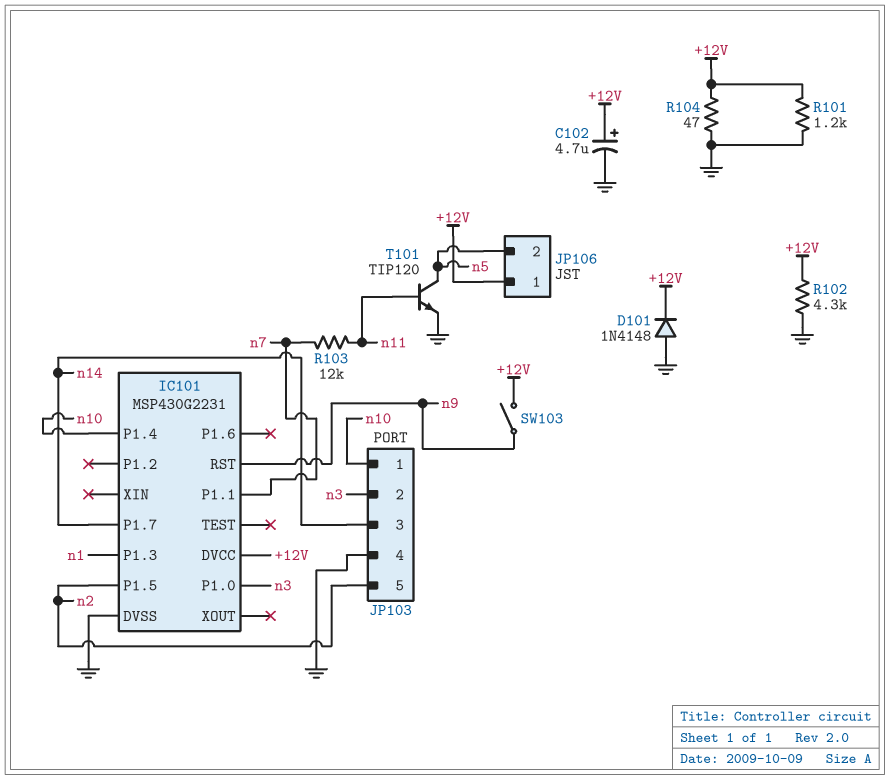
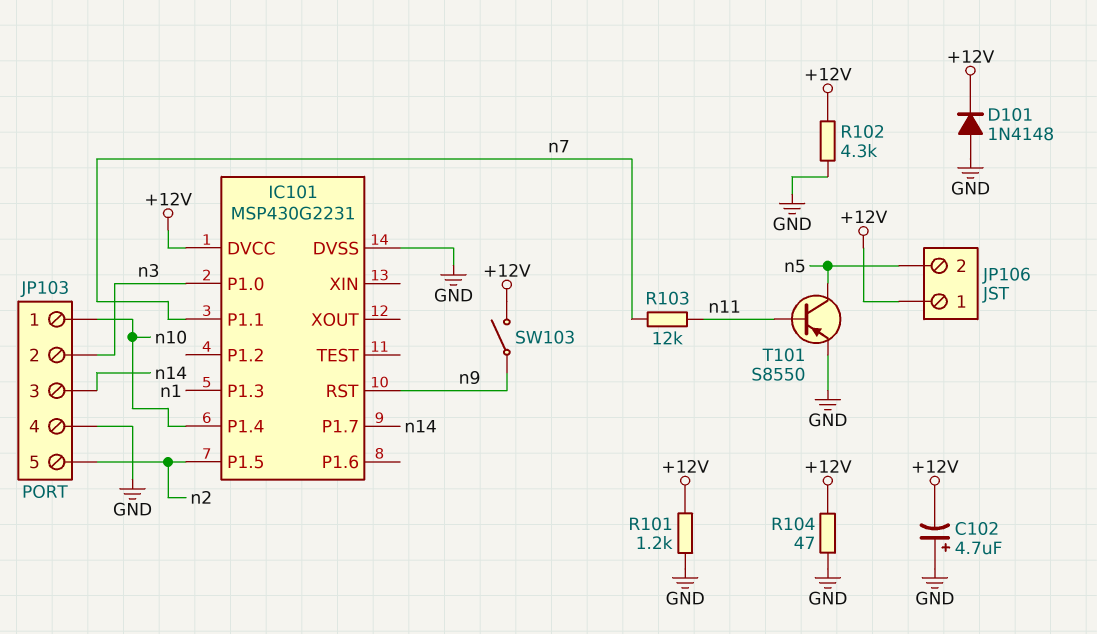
C102: 4.7uF (plus +12V, minus GND) -> 4.7uF (plus GND, minus +12V)
T101: NPN TIP120 (B n11, C n5, E GND) -> PNP S8550 (B n11, C n5, E GND)

